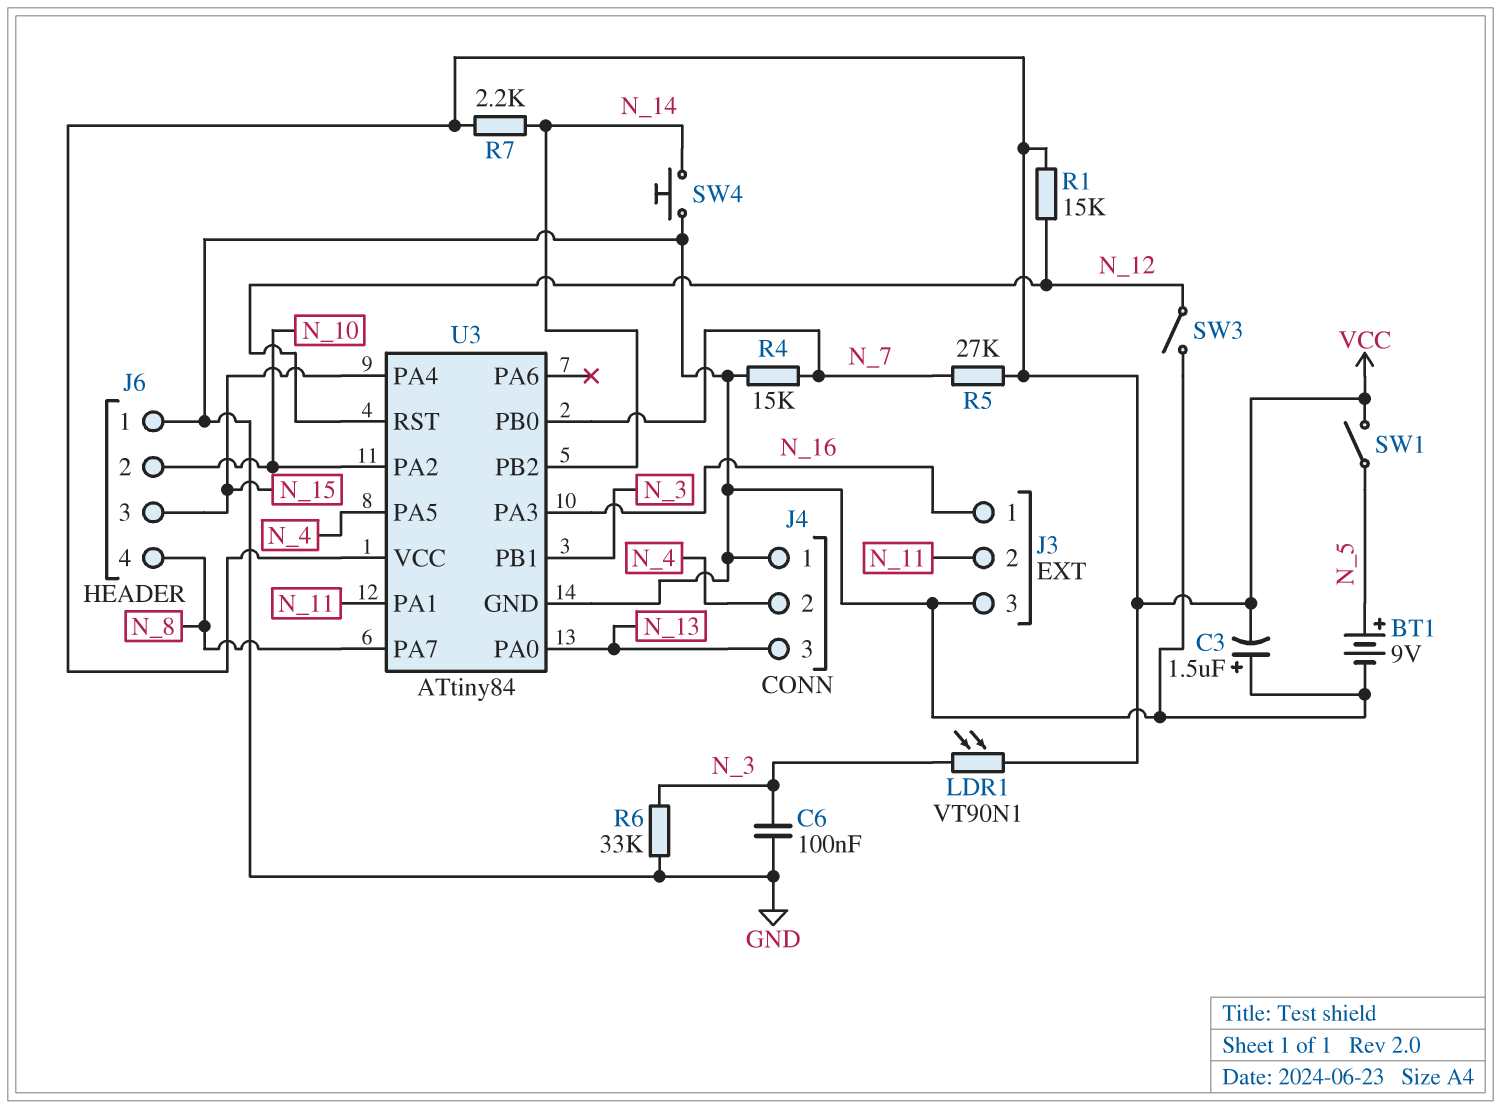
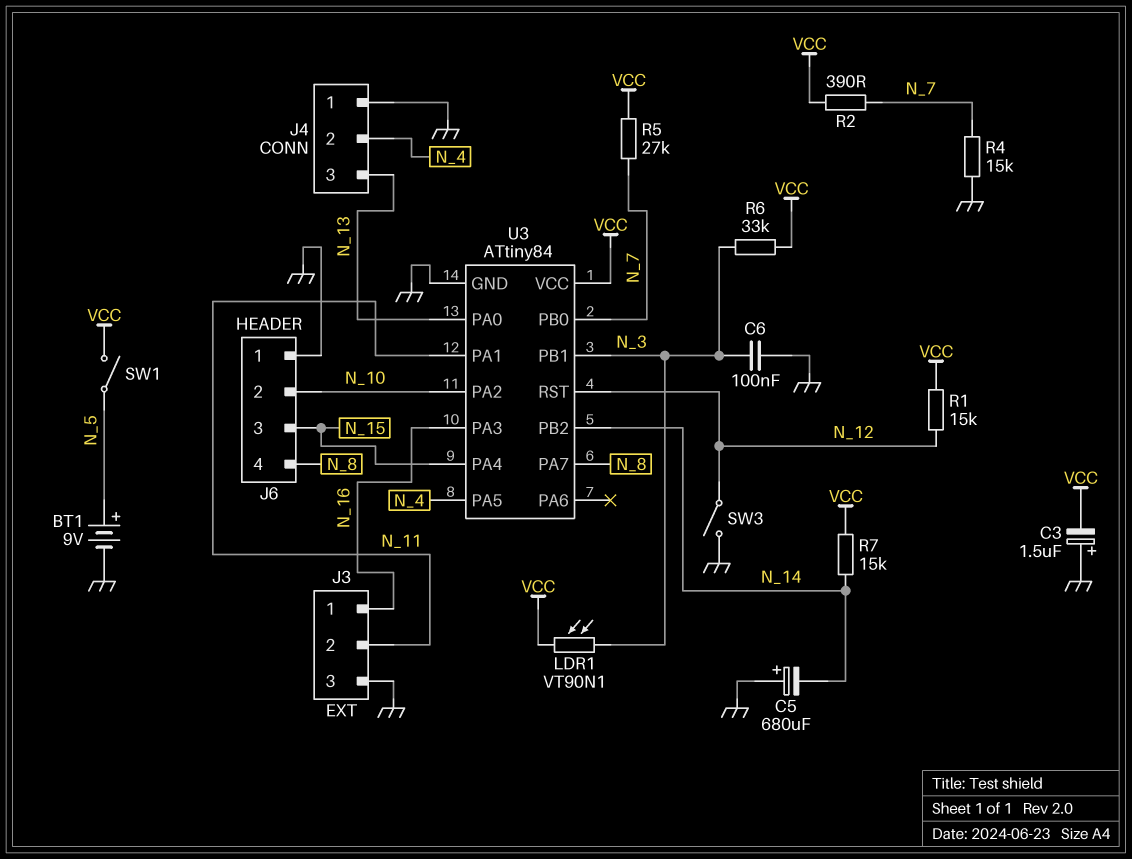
C5: none -> 680uF (plus GND, minus N_14)
R2: none -> 390 (N_7, VCC)
R6: 33k (GND, N_3) -> 33k (N_3, VCC)
R7: 2.2k (N_14, VCC) -> 15k (N_14, VCC)
SW4: button (GND, N_14) -> none

